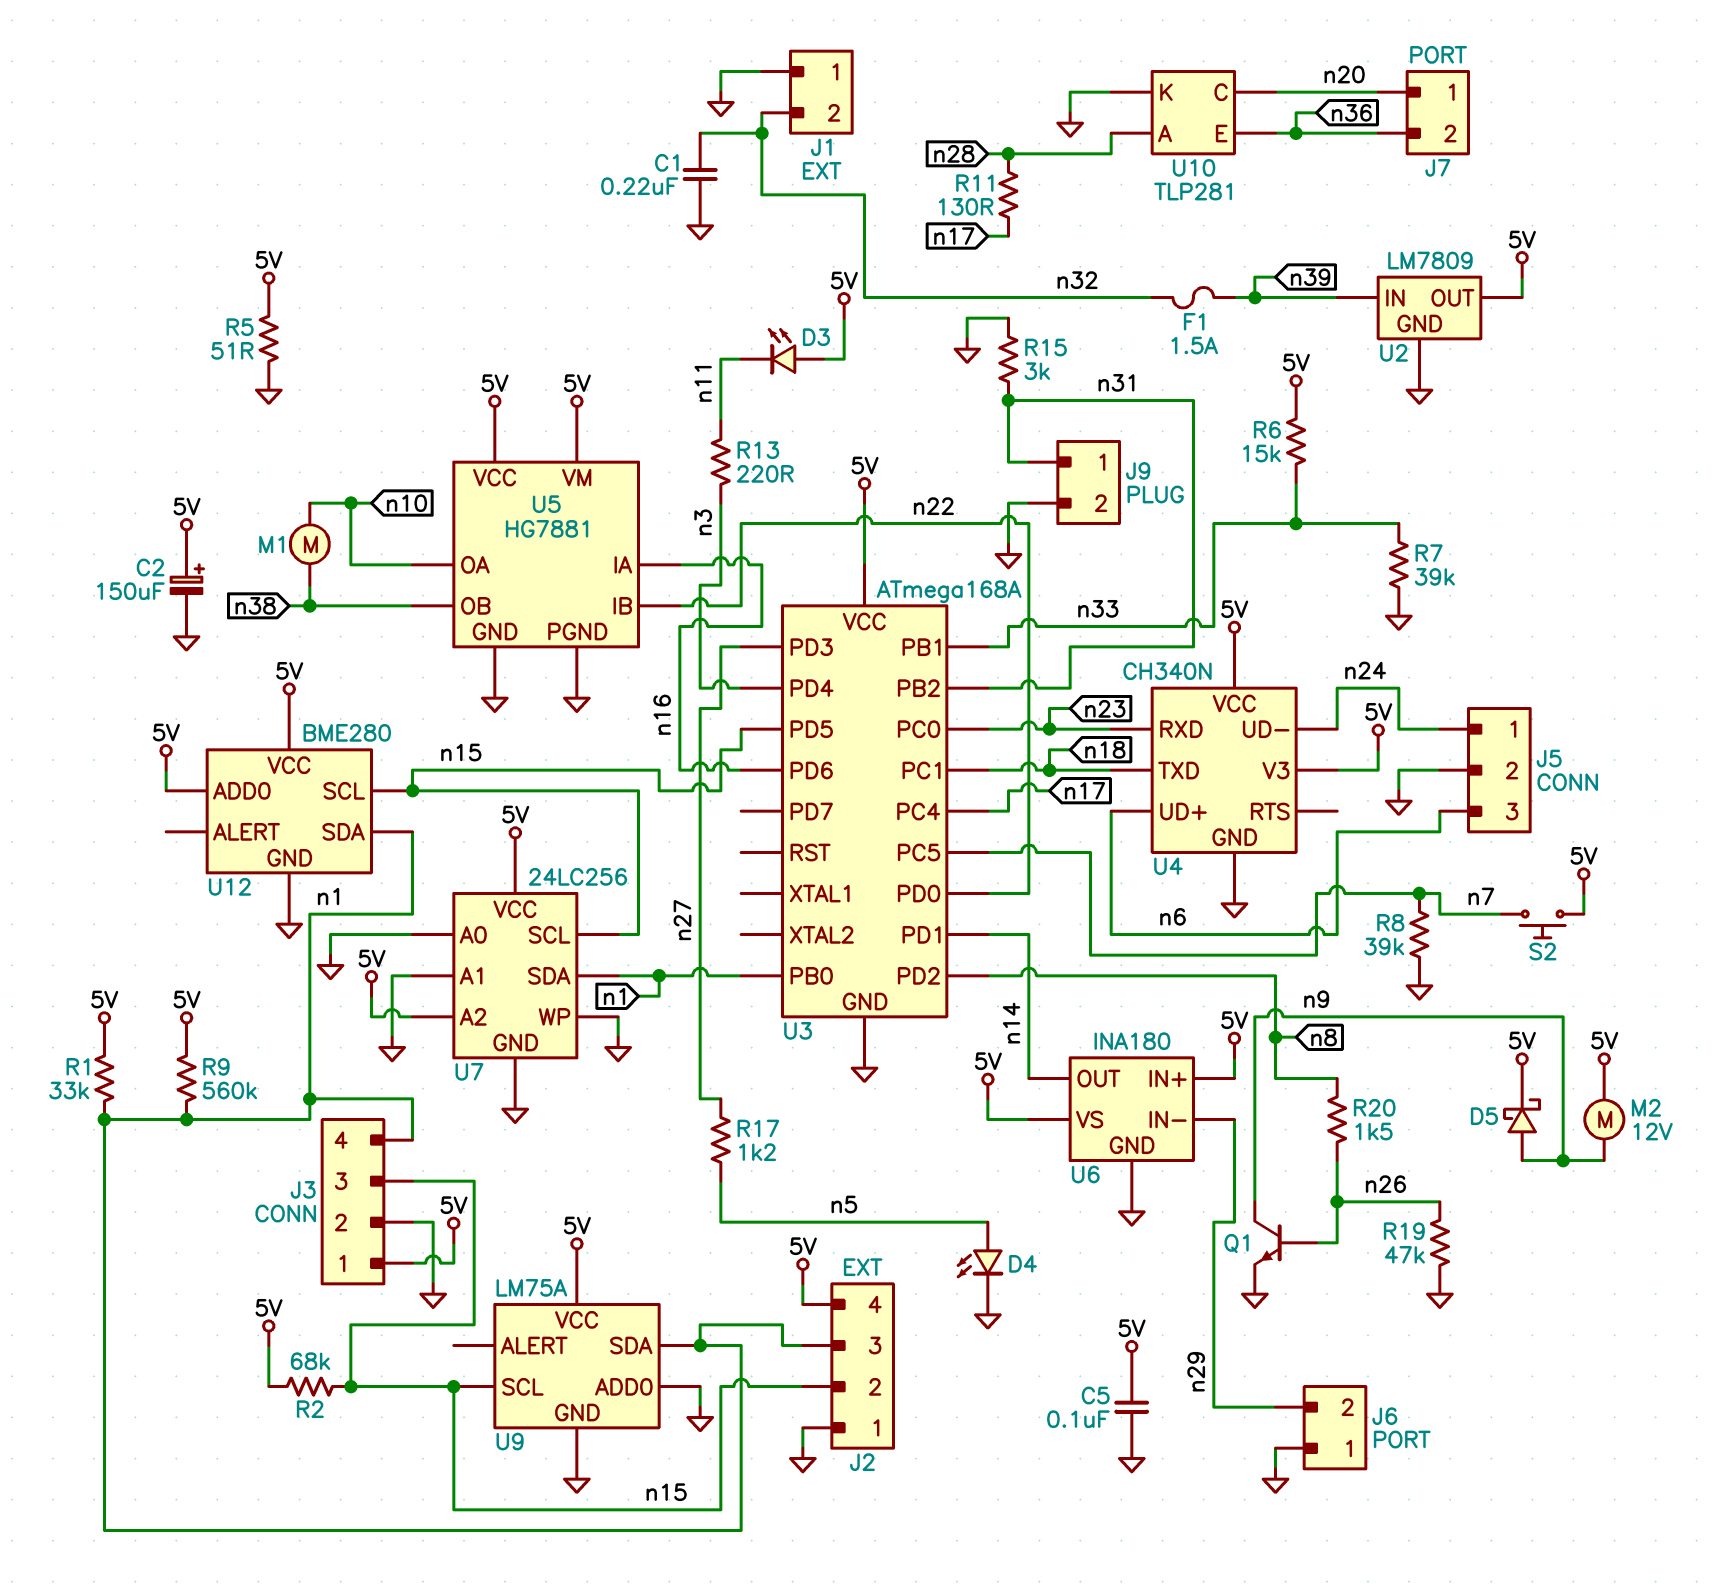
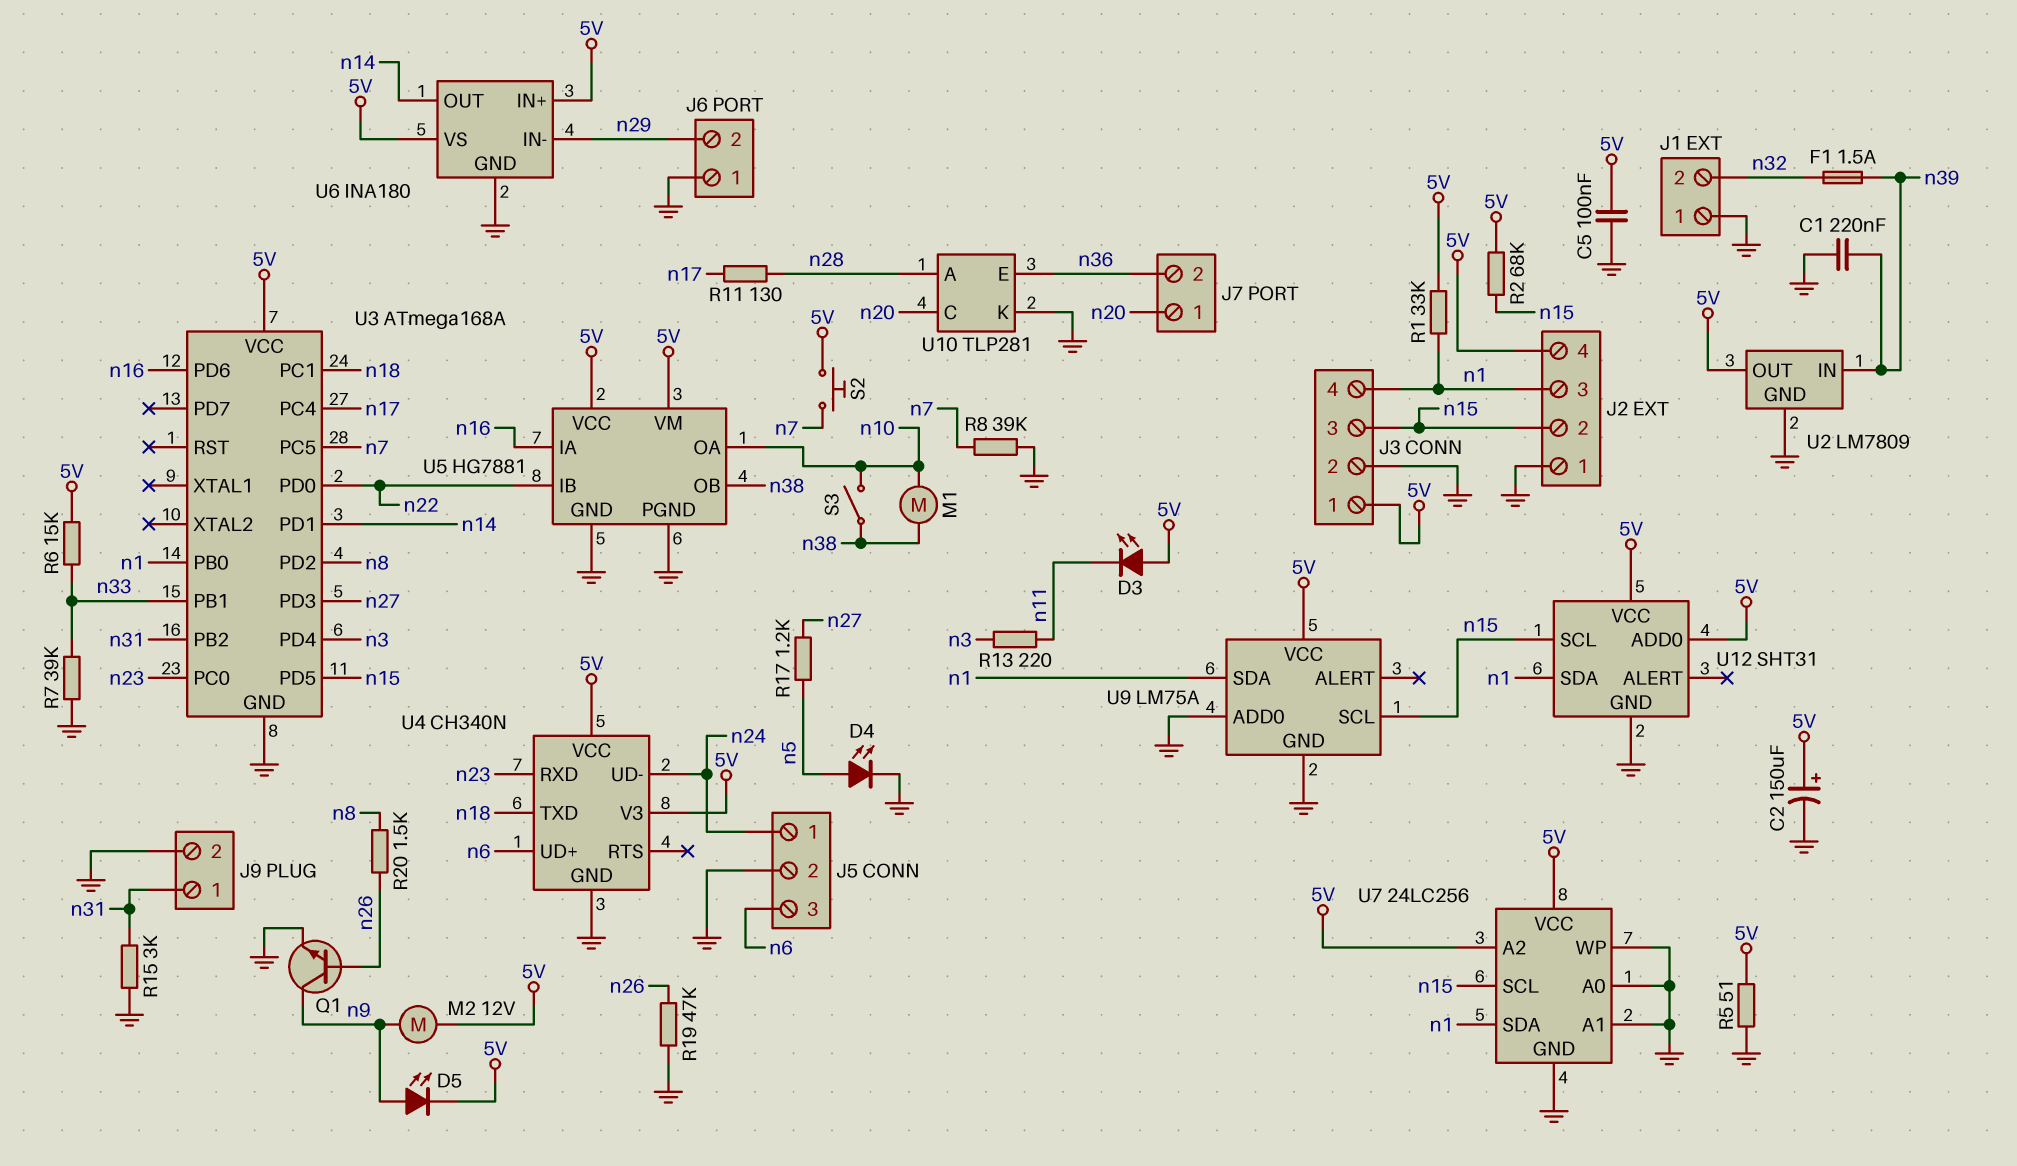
C1: 220nF (GND, n32) -> 220nF (GND, n39)
D5: schottky (A n9, K 5V) -> LED (A n9, K 5V)
R9: 560k (5V, n1) -> none
S3: none -> switch (n10, n38)
U12: BME280 -> SHT31

